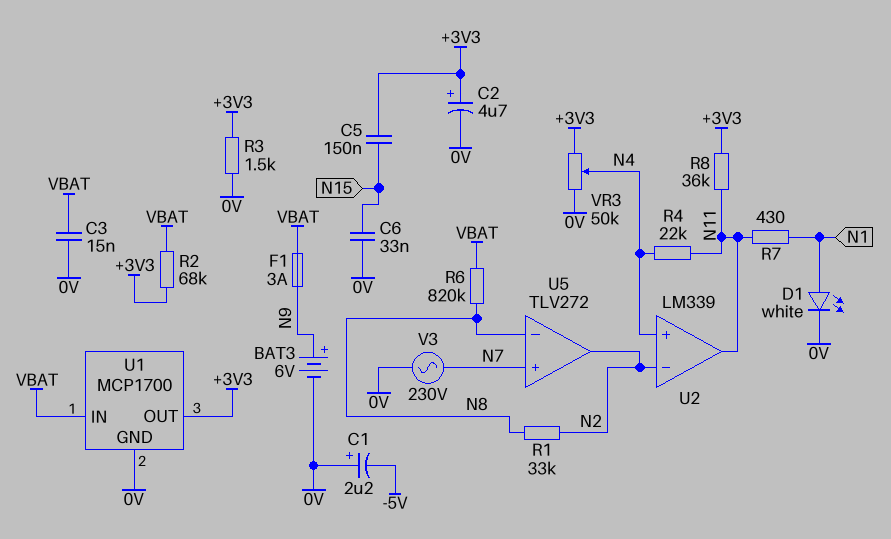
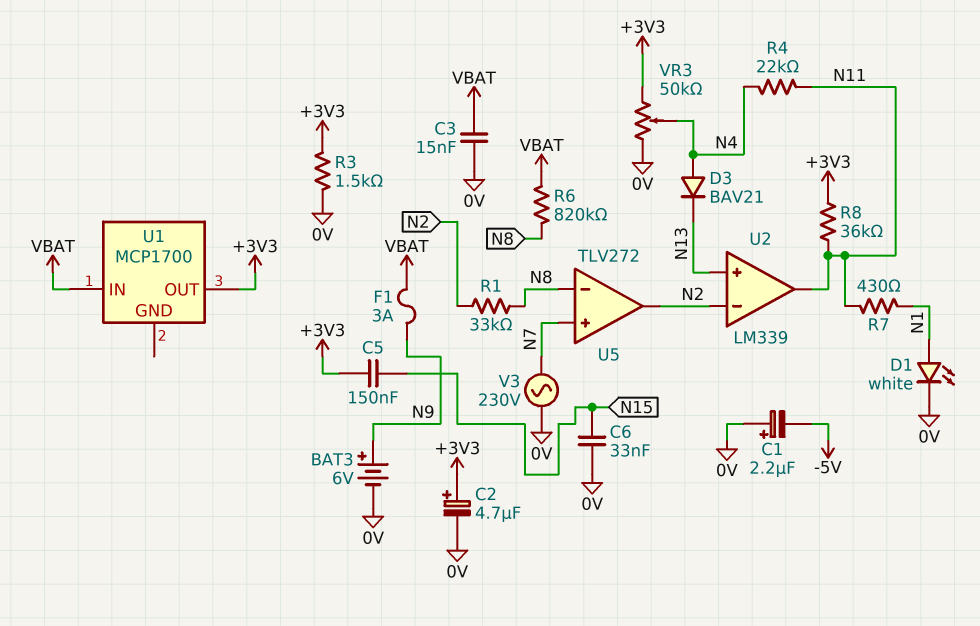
D3: none -> diode BAV21 (A N4, K N13)
R2: 68k (+3V3, VBAT) -> none
U1 pin GND: 0V -> none
U2 pin in+: N4 -> N13

